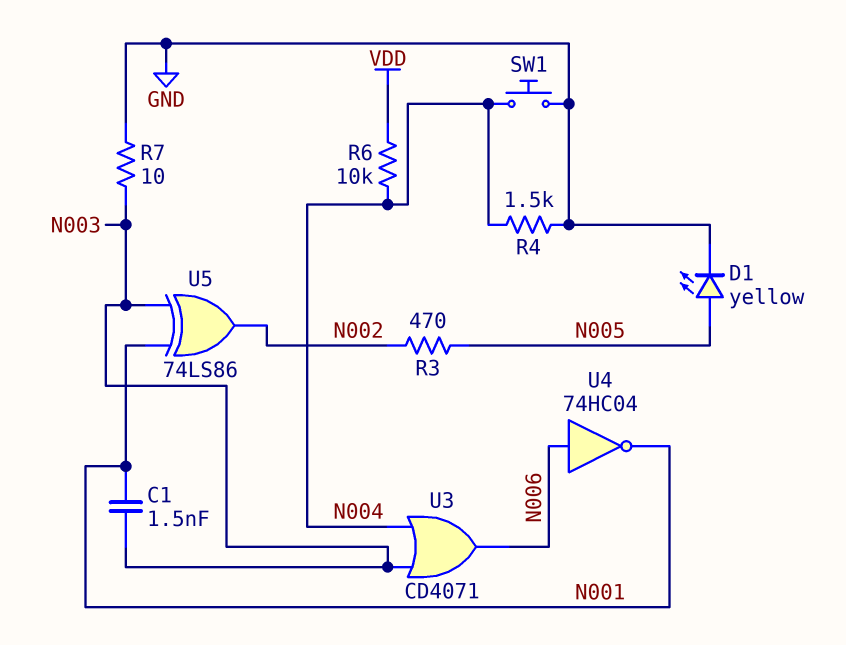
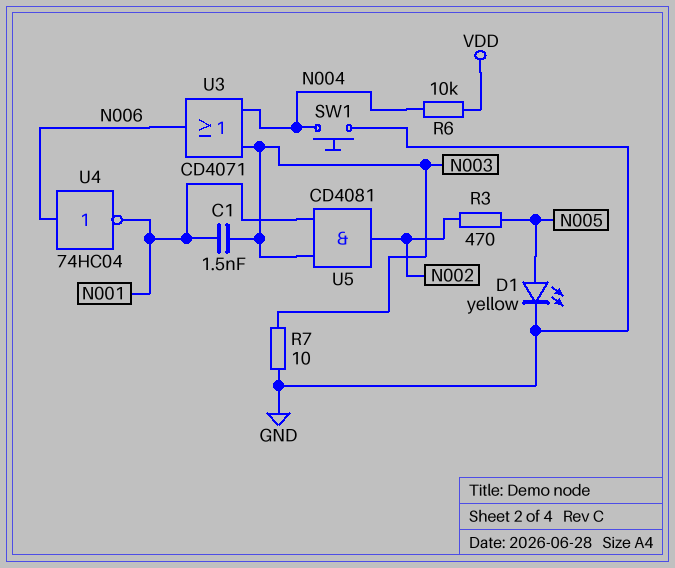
R4: 1.5k (GND, N004) -> none
U5: XOR 74LS86 (in N001, in N003, out N002) -> AND CD4081 (in N001, in N003, out N002)

